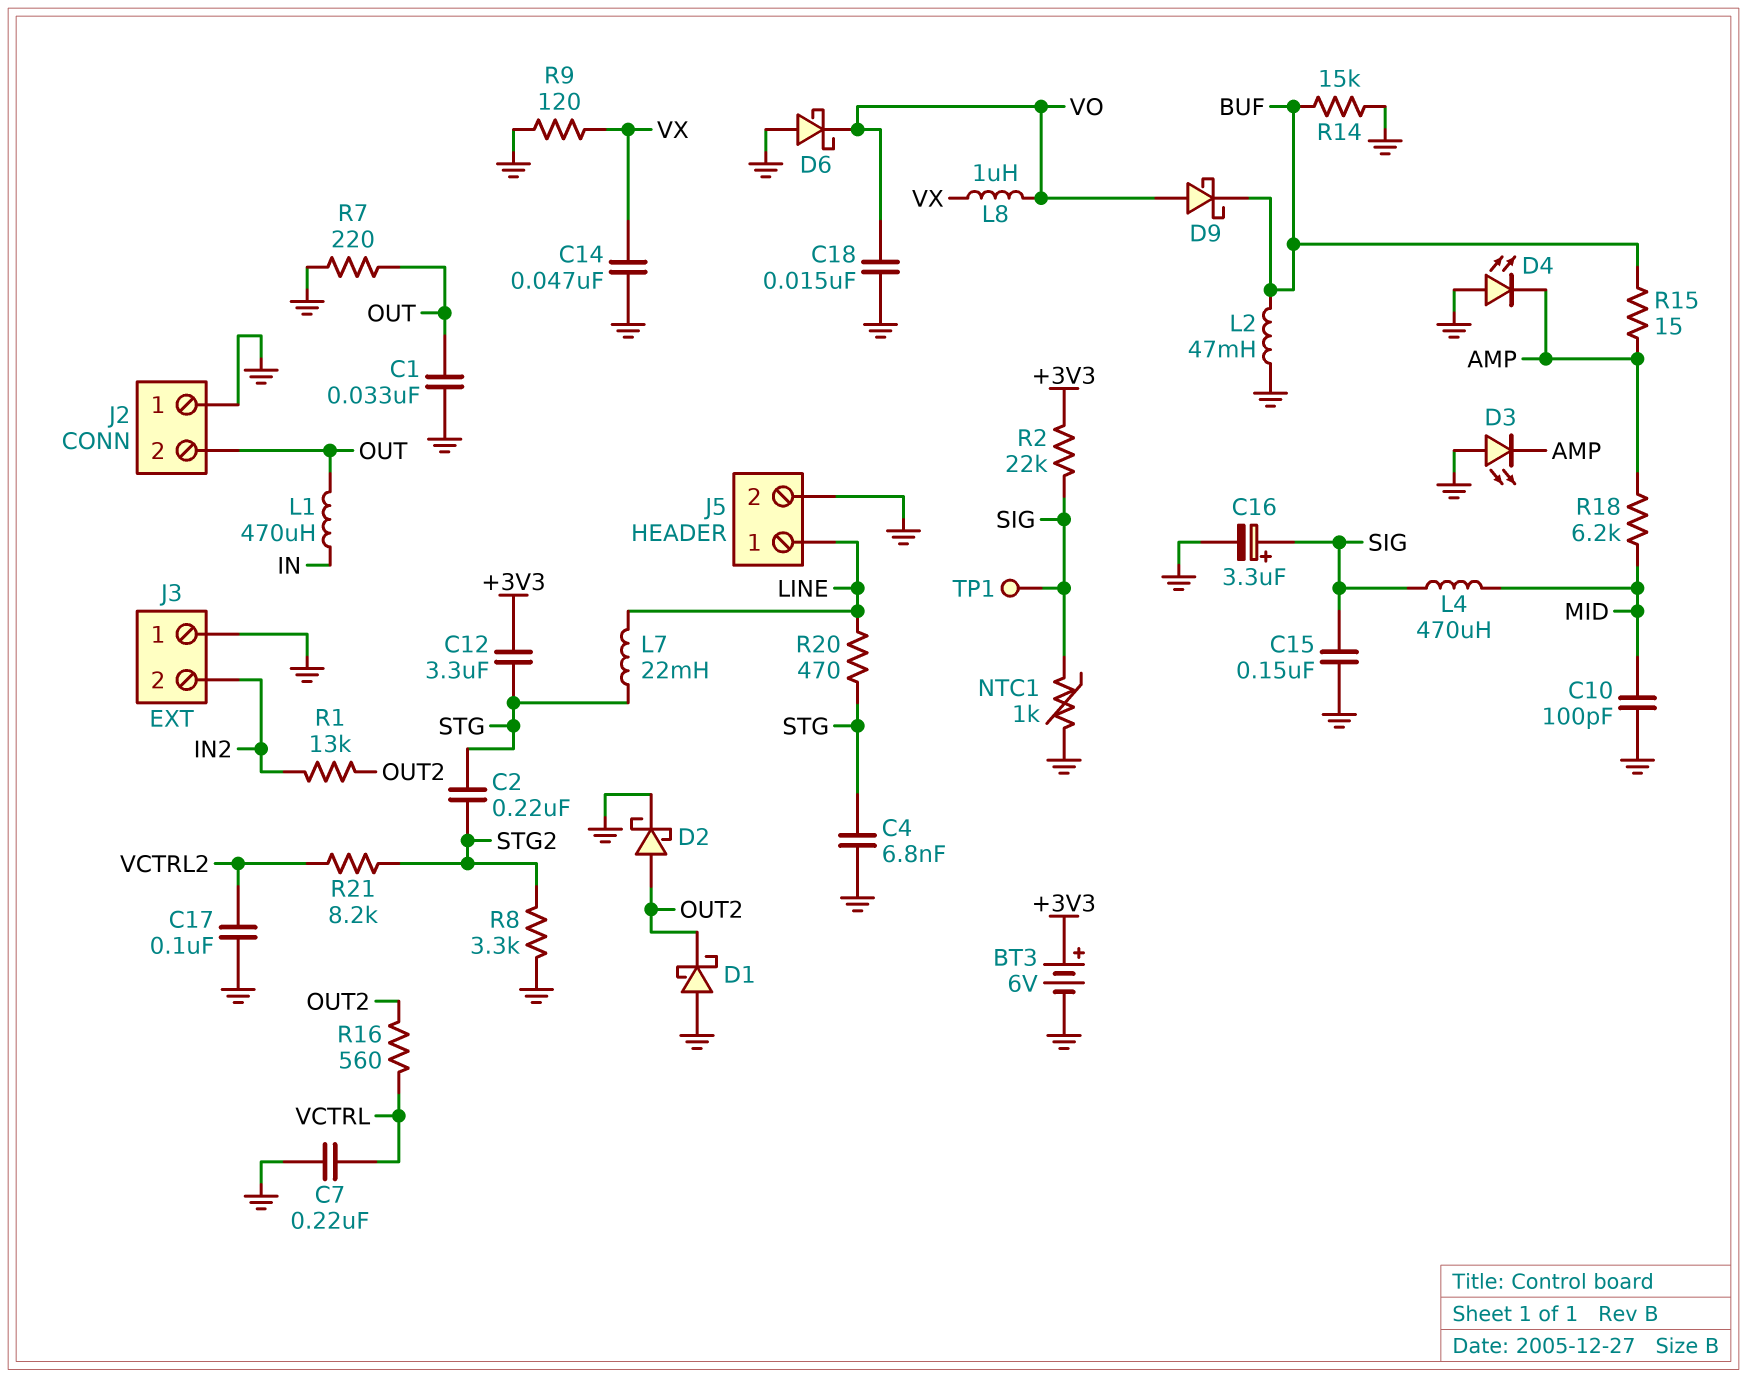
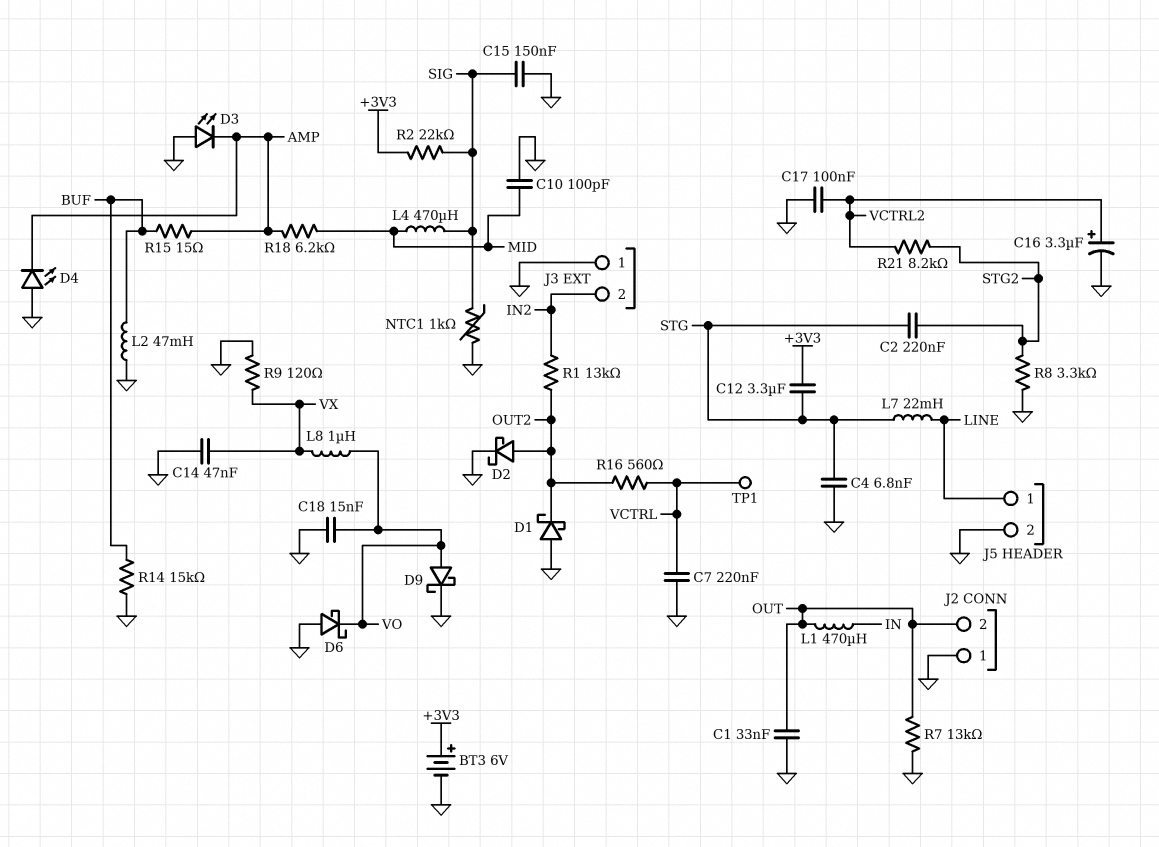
C16: 3.3uF (plus SIG, minus GND) -> 3.3uF (plus VCTRL2, minus GND)
D9: schottky (A VO, K BUF) -> schottky (A VO, K GND)
R7: 220 (GND, OUT) -> 13k (GND, OUT)
R20: 470 (LINE, STG) -> none
TP1: test point (SIG) -> test point (VCTRL)

